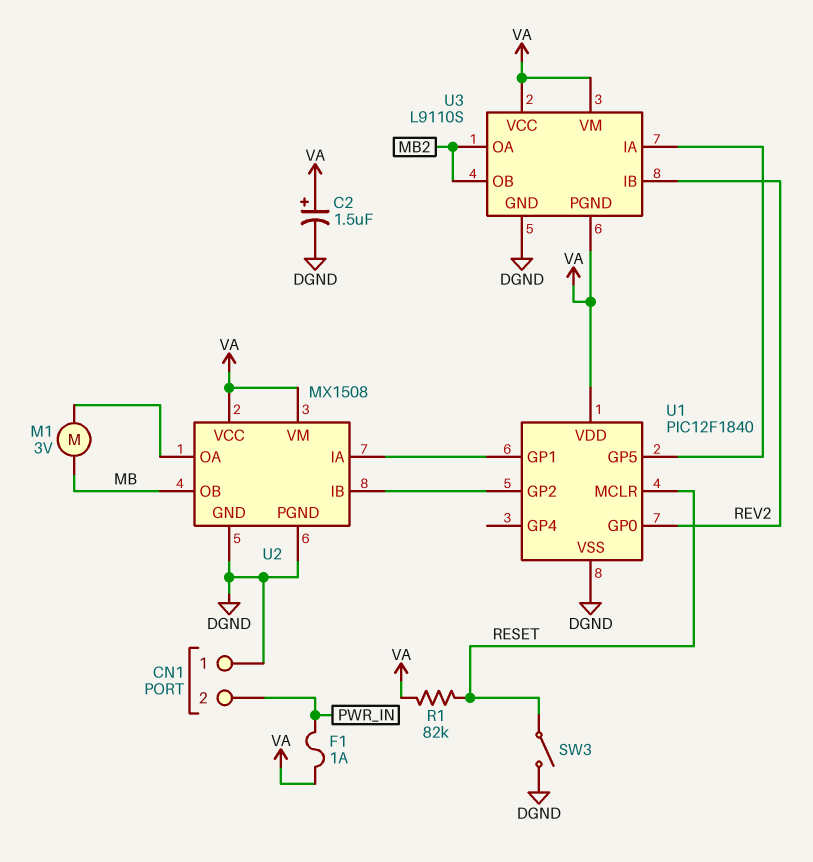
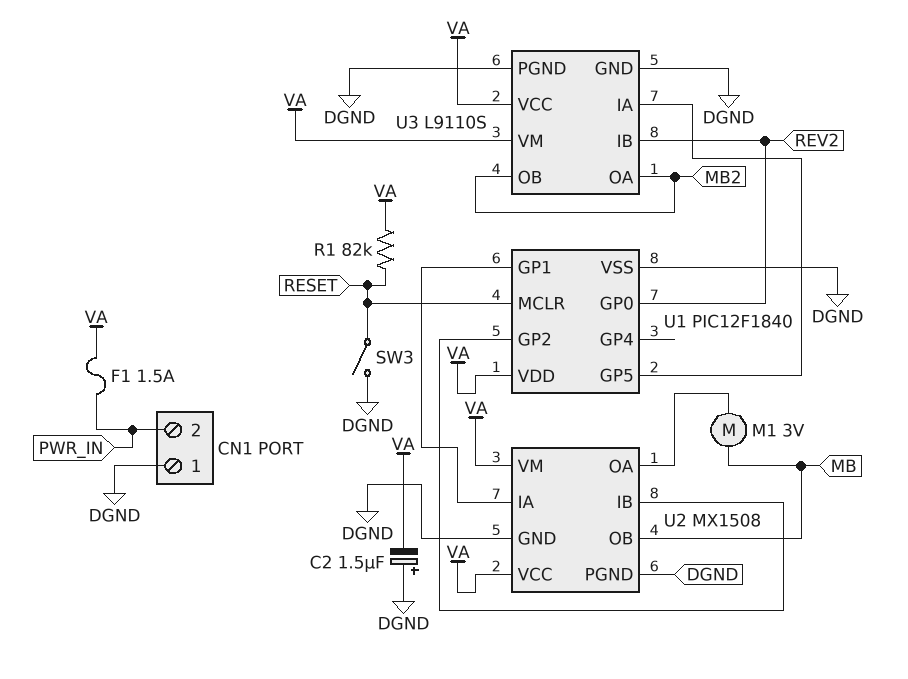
C2: 1.5uF (plus VA, minus DGND) -> 1.5uF (plus DGND, minus VA)
F1: 1A (PWR_IN, VA) -> 1.5A (PWR_IN, VA)
U3 pin PGND: VA -> DGND

